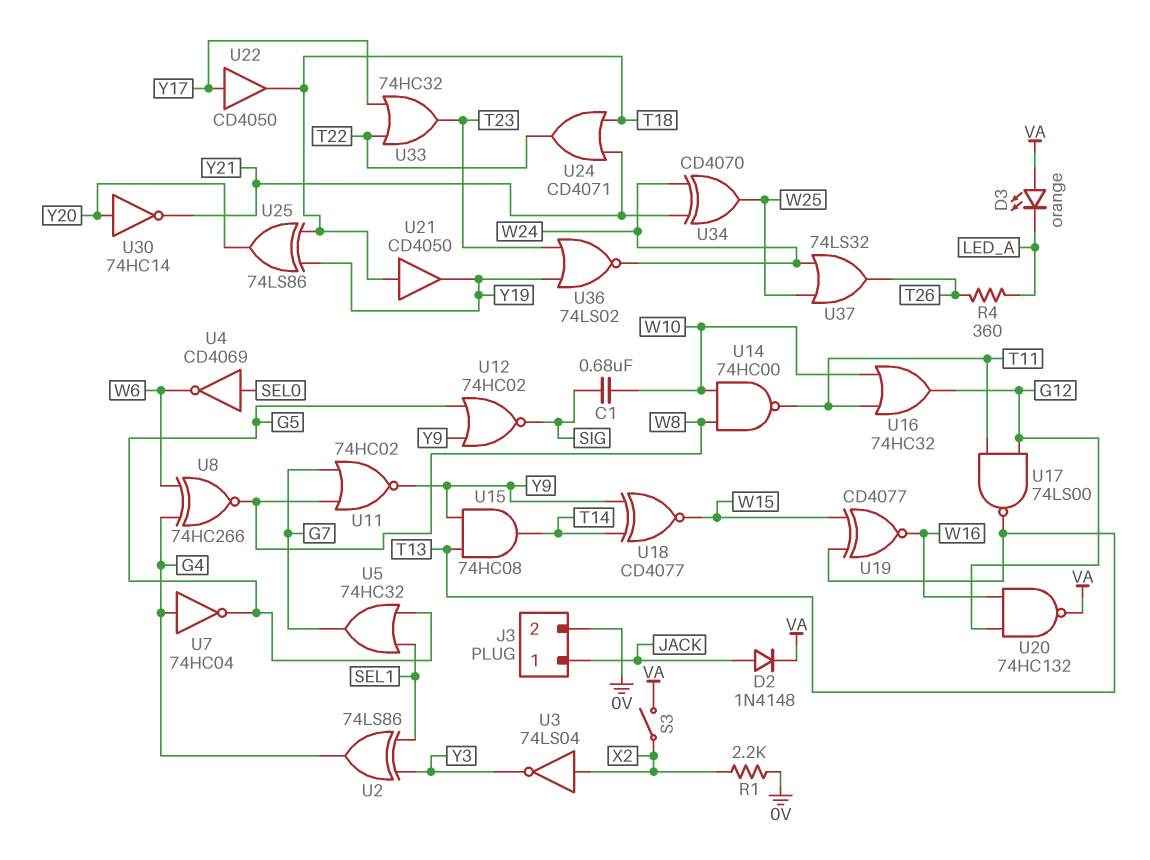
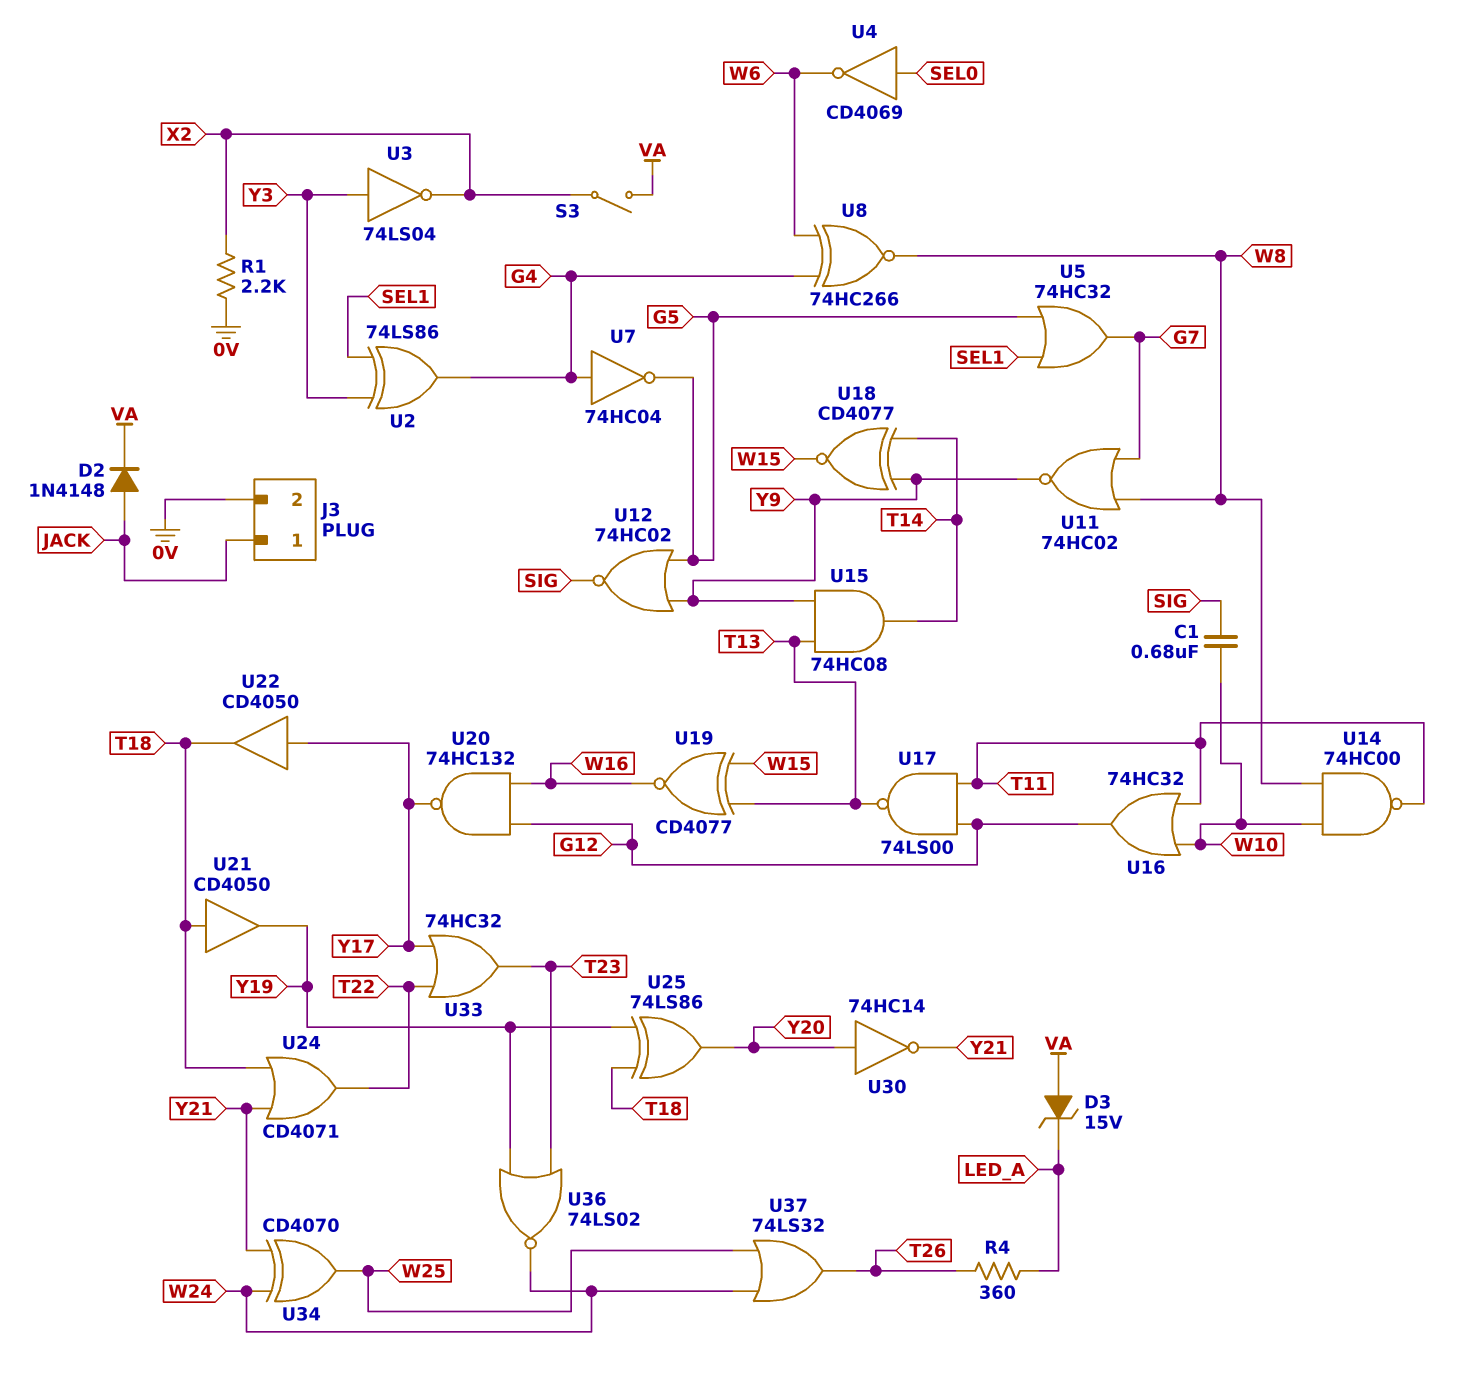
D3: LED orange (A VA, K LED_A) -> zener 15V (A VA, K LED_A)
U3: NOT 74LS04 (in X2, out Y3) -> NOT 74LS04 (in Y3, out X2)
U20: NAND 74HC132 (in G12, in W16, out VA) -> NAND 74HC132 (in G12, in W16, out Y17)

